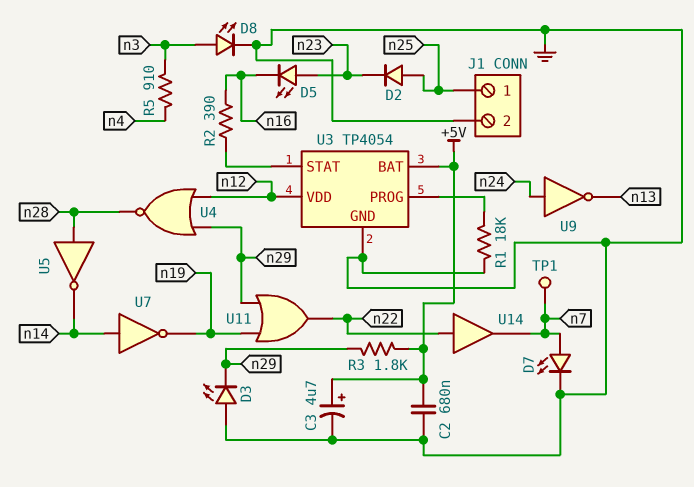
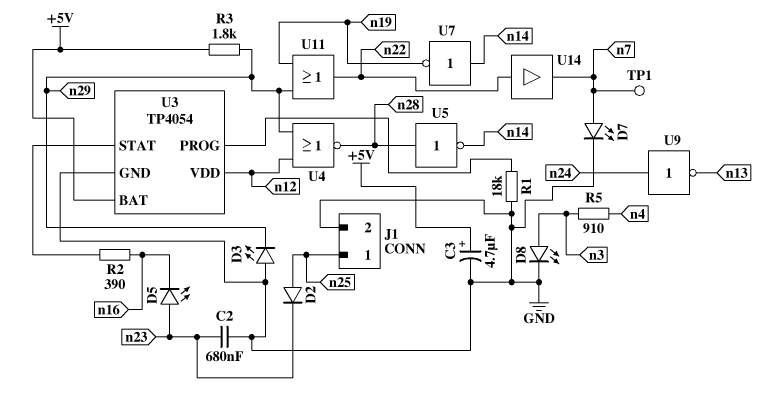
C2: 680nF (+5V, GND) -> 680nF (GND, n23)

